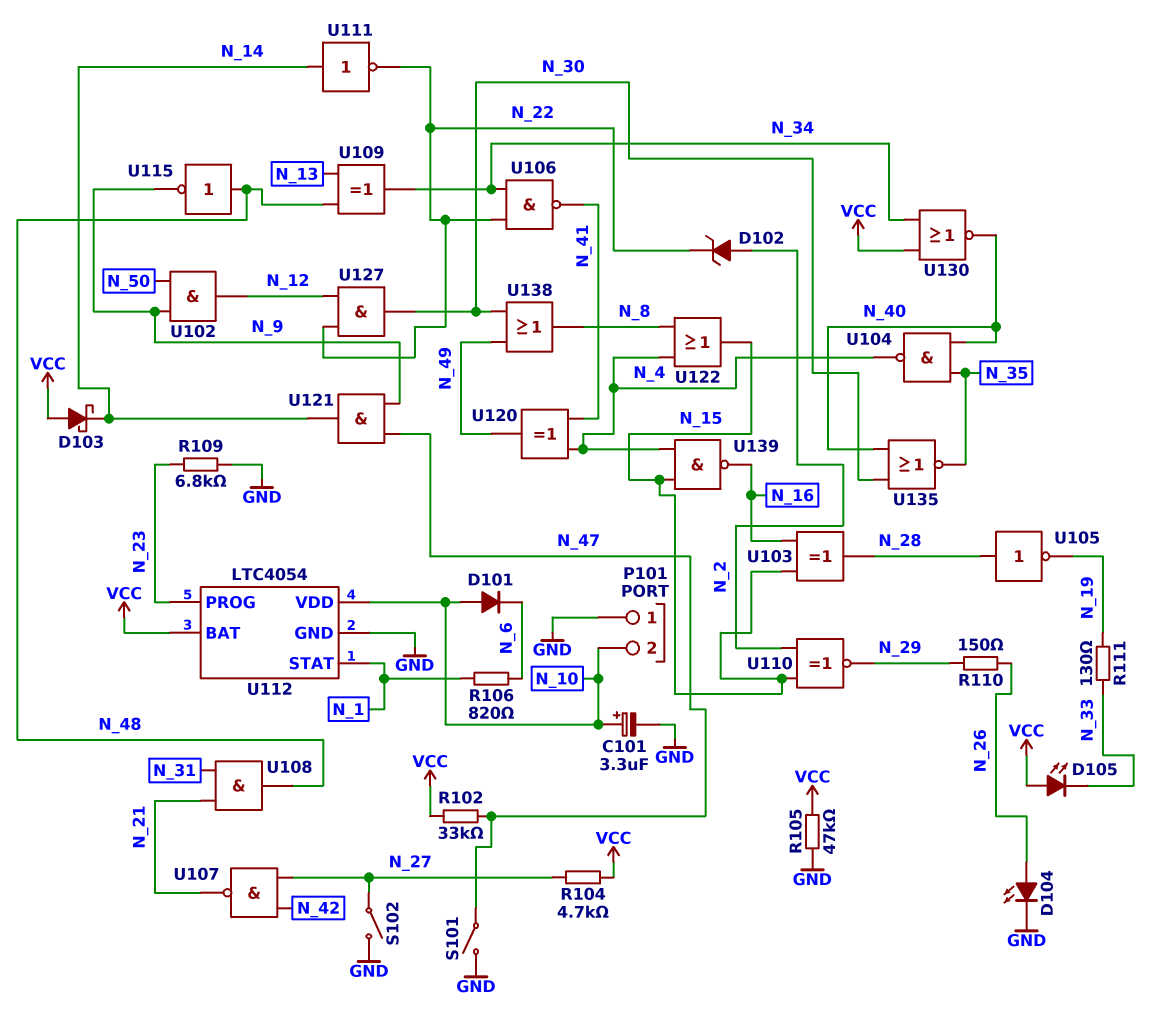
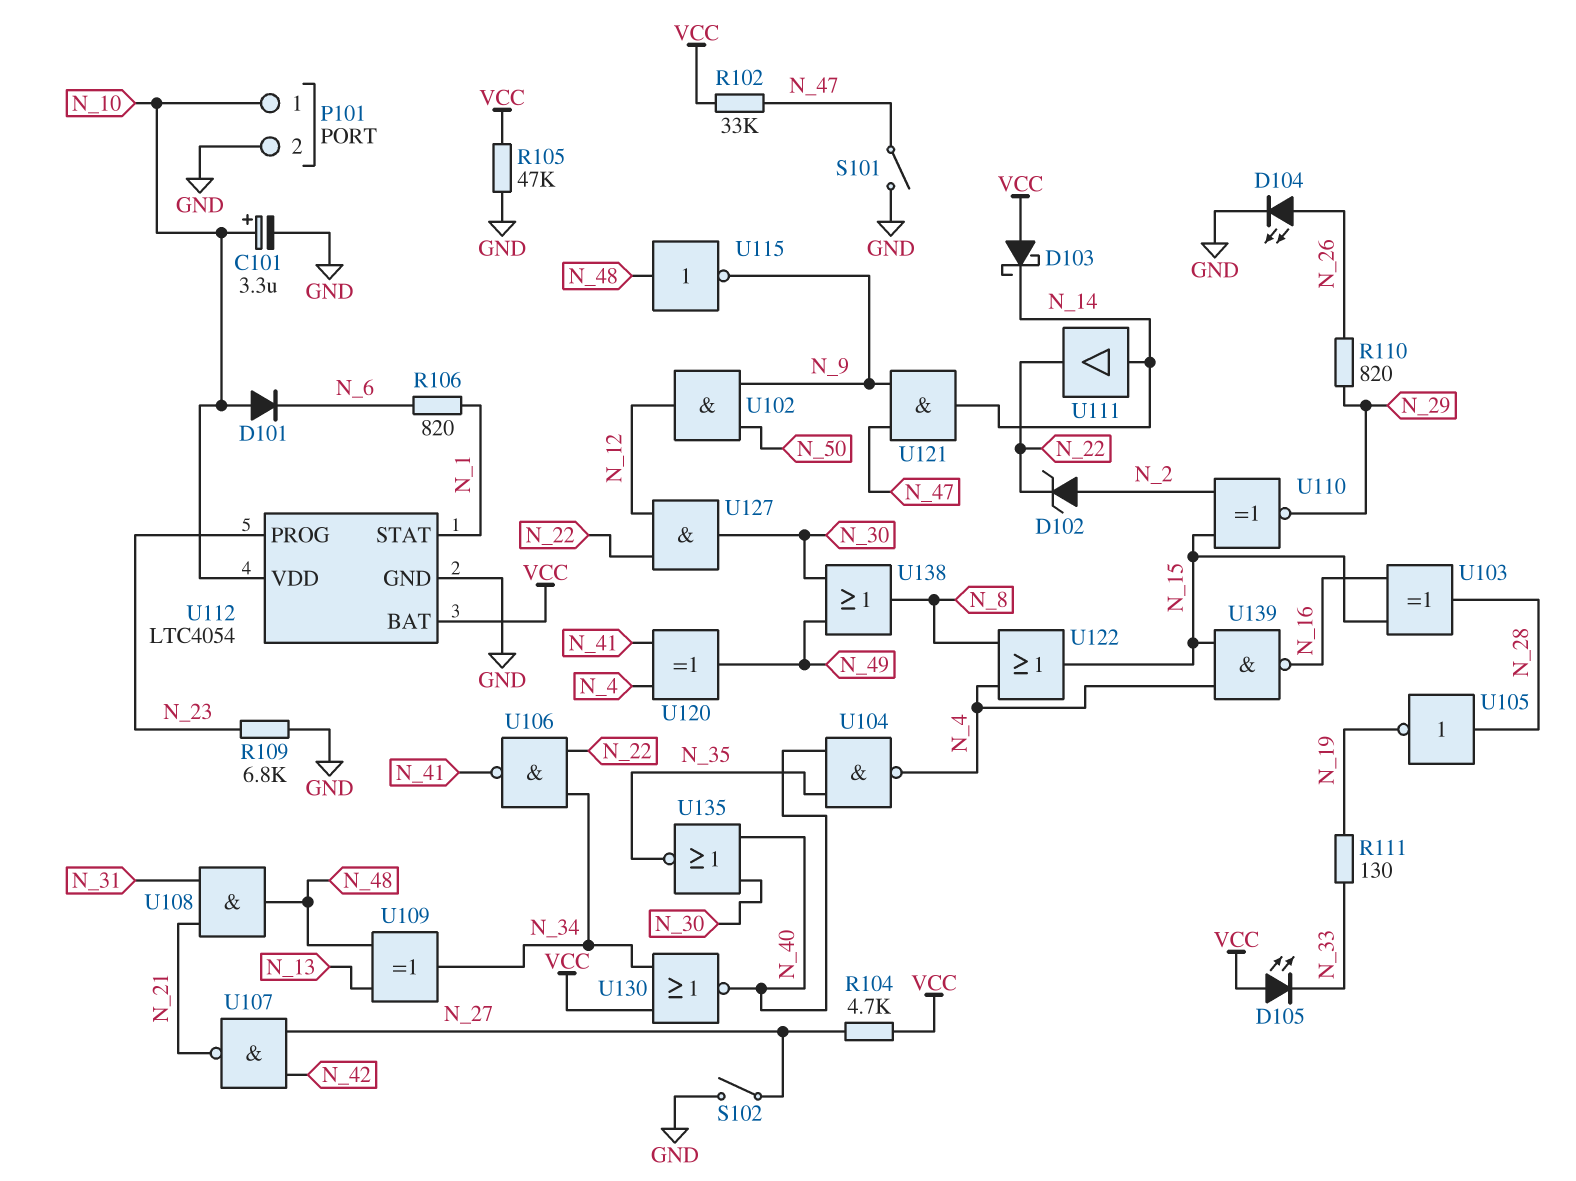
P101 pin 1: GND -> N_10
P101 pin 2: N_10 -> GND
R110: 150 (N_26, N_29) -> 820 (N_26, N_29)
U111: NOT (in N_14, out N_22) -> buffer (in N_14, out N_22)

